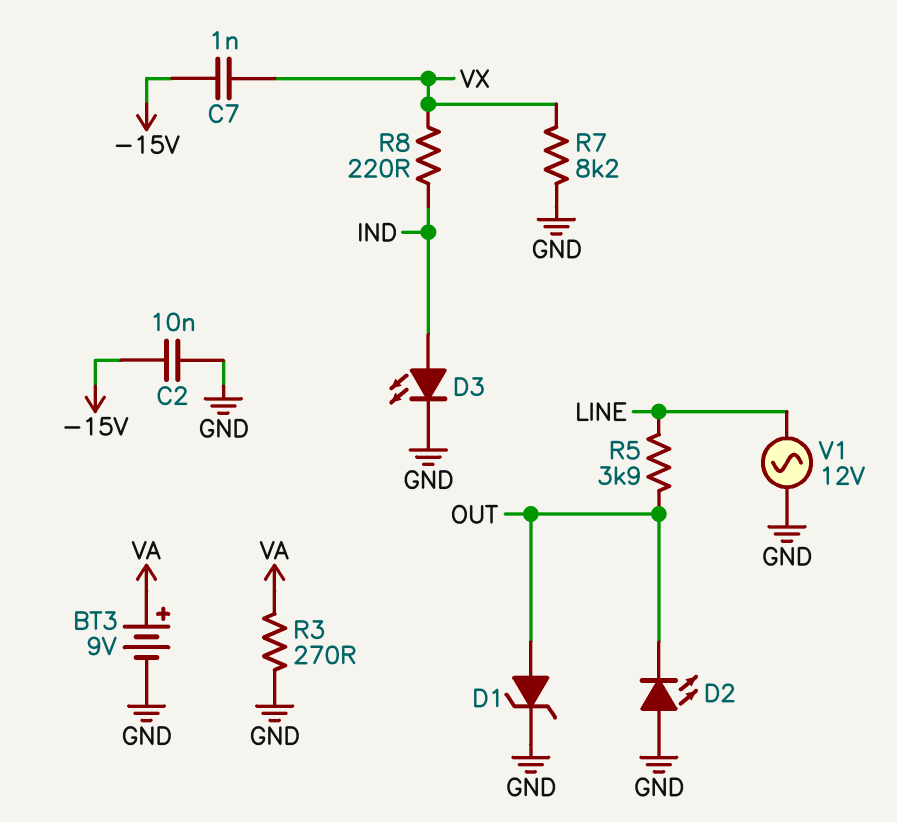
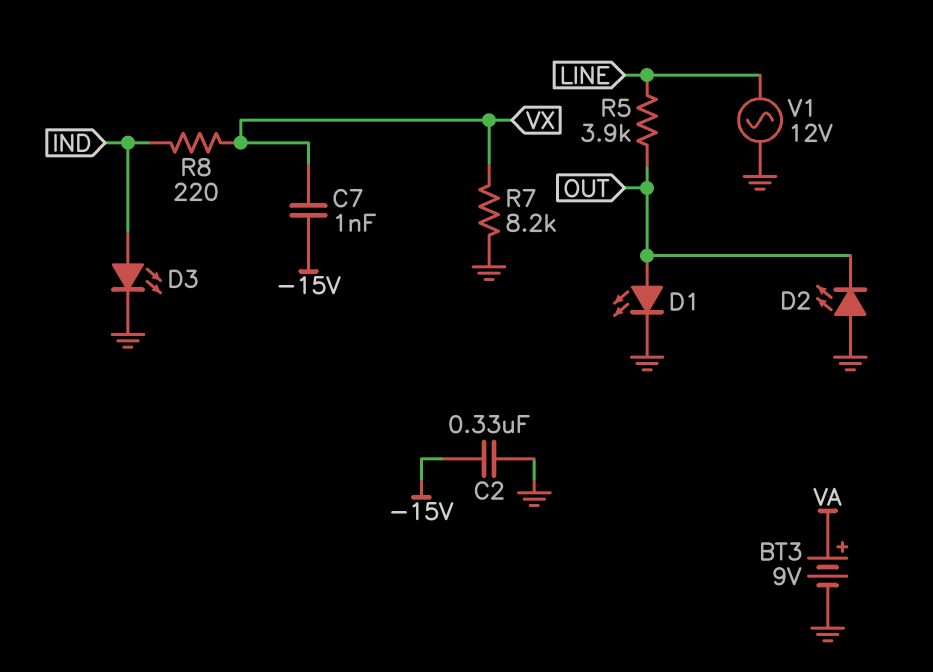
C2: 10nF (-15V, GND) -> 330nF (-15V, GND)
D1: zener (A OUT, K GND) -> LED (A OUT, K GND)
R3: 270 (GND, VA) -> none

